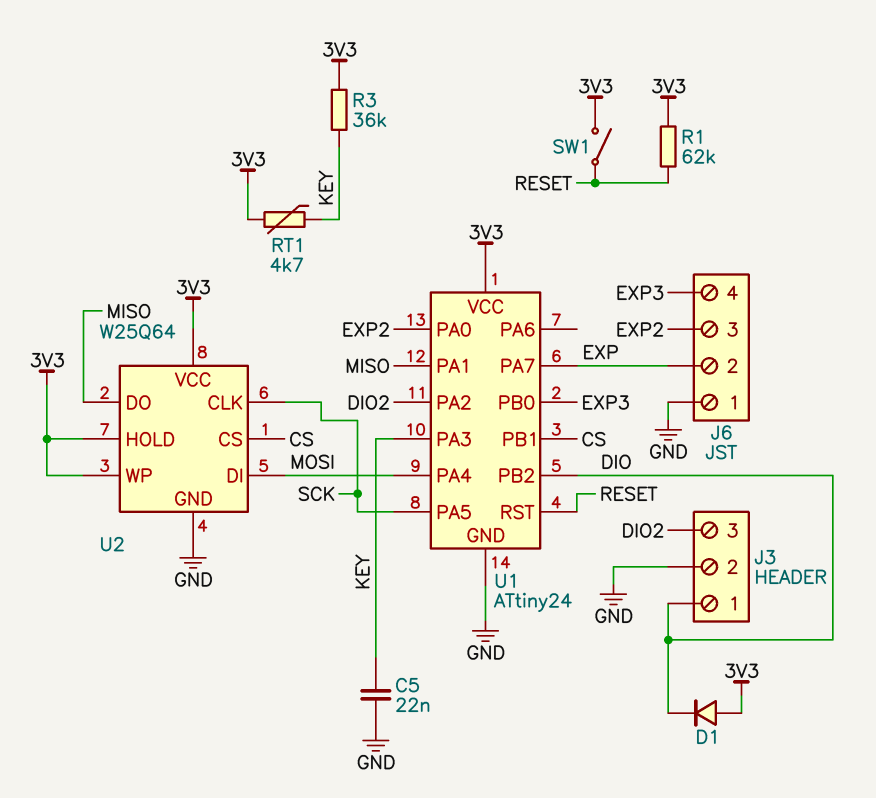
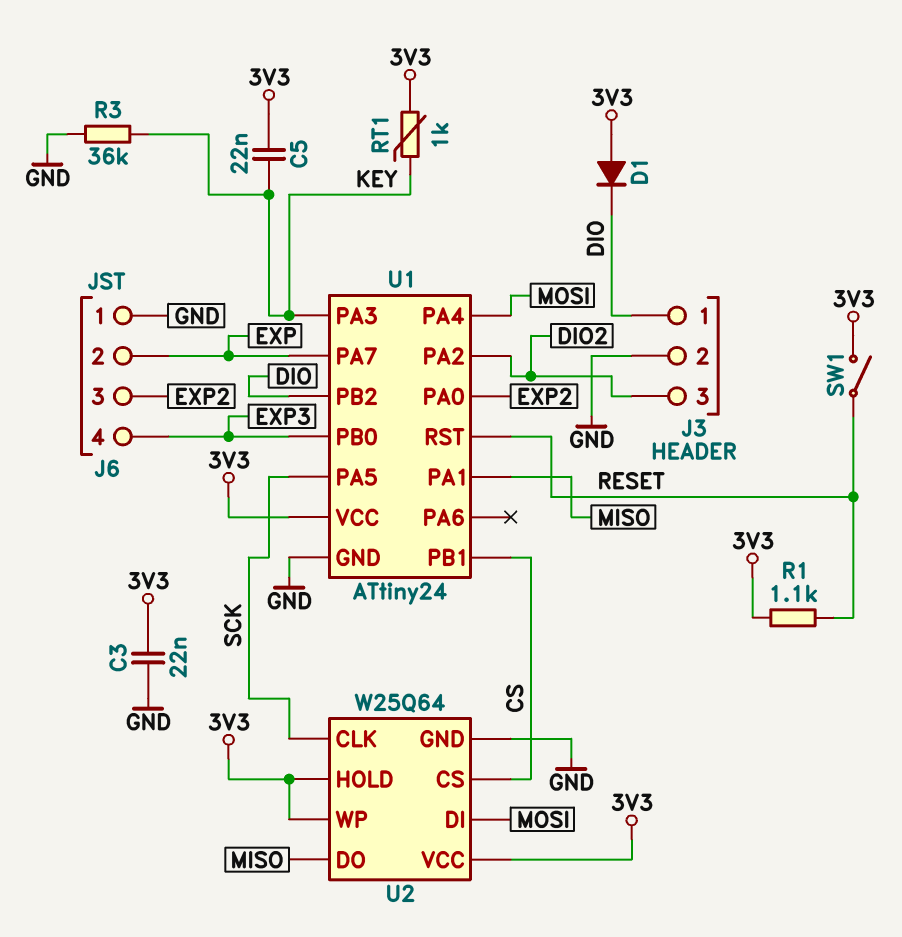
C3: none -> 22nF (3V3, GND)
C5: 22nF (GND, KEY) -> 22nF (3V3, KEY)
R1: 62k (3V3, RESET) -> 1.1k (3V3, RESET)
R3: 36k (3V3, KEY) -> 36k (GND, KEY)
RT1: 4.7k (3V3, KEY) -> 1k (3V3, KEY)

